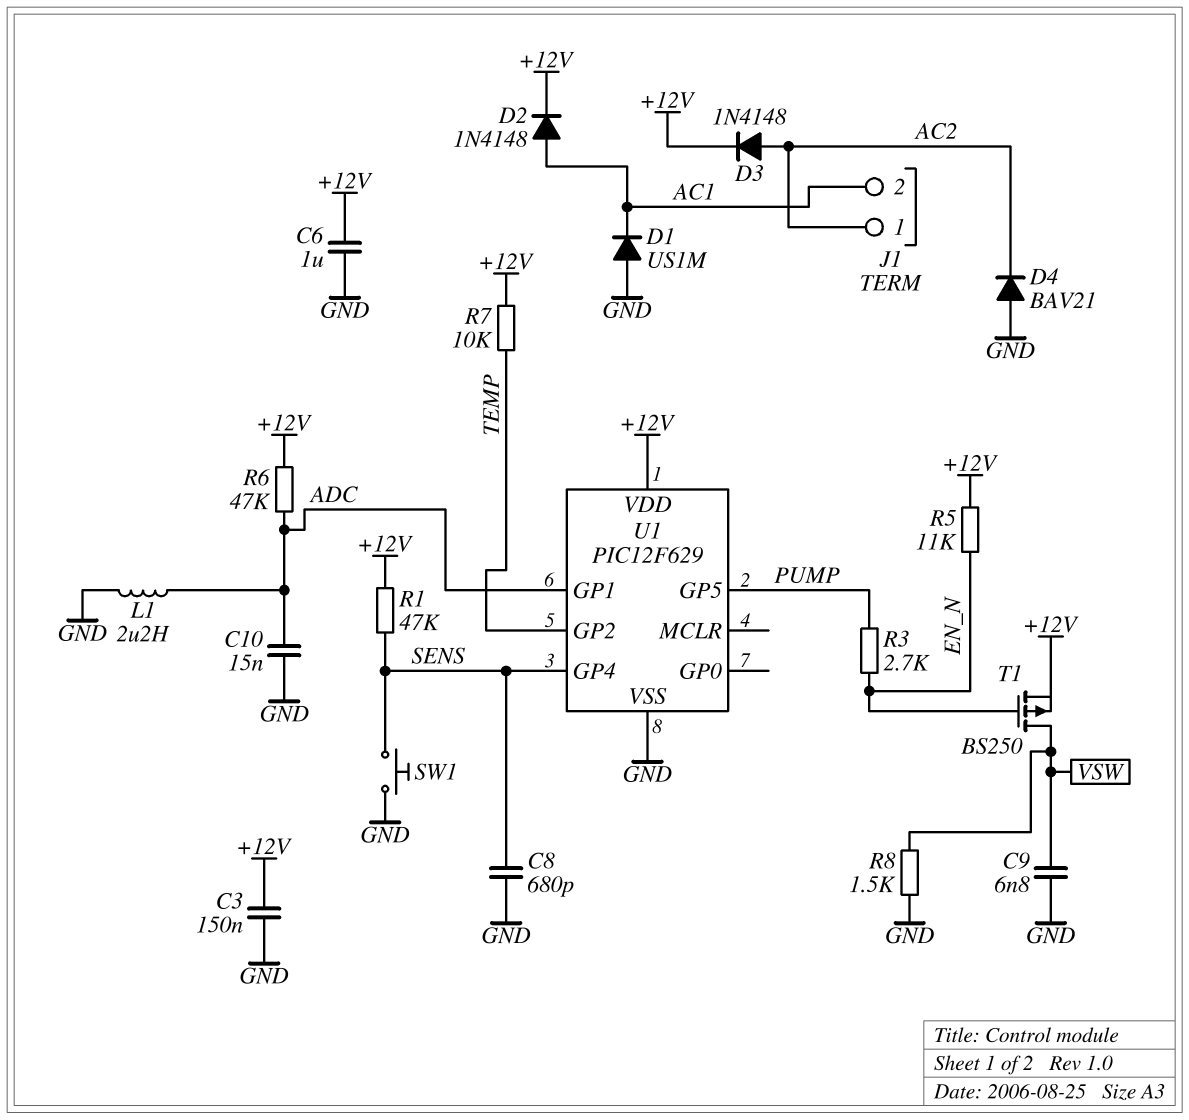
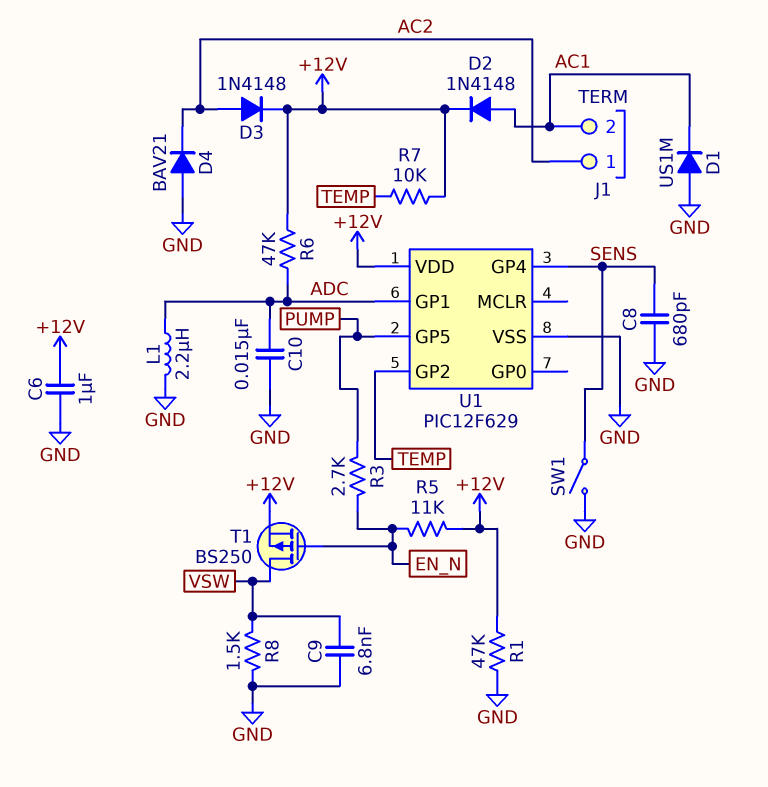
C3: 150nF (+12V, GND) -> none
R1: 47k (+12V, SENS) -> 47k (+12V, GND)
SW1: button (GND, SENS) -> switch (GND, SENS)

